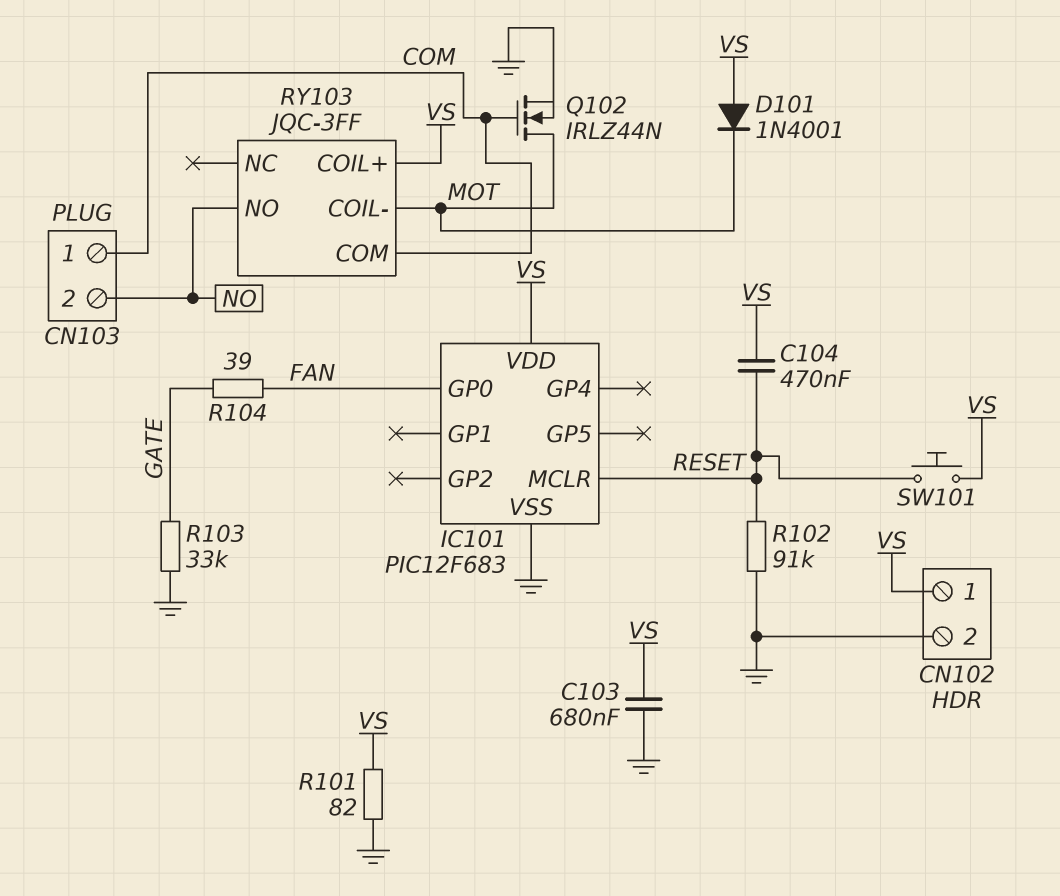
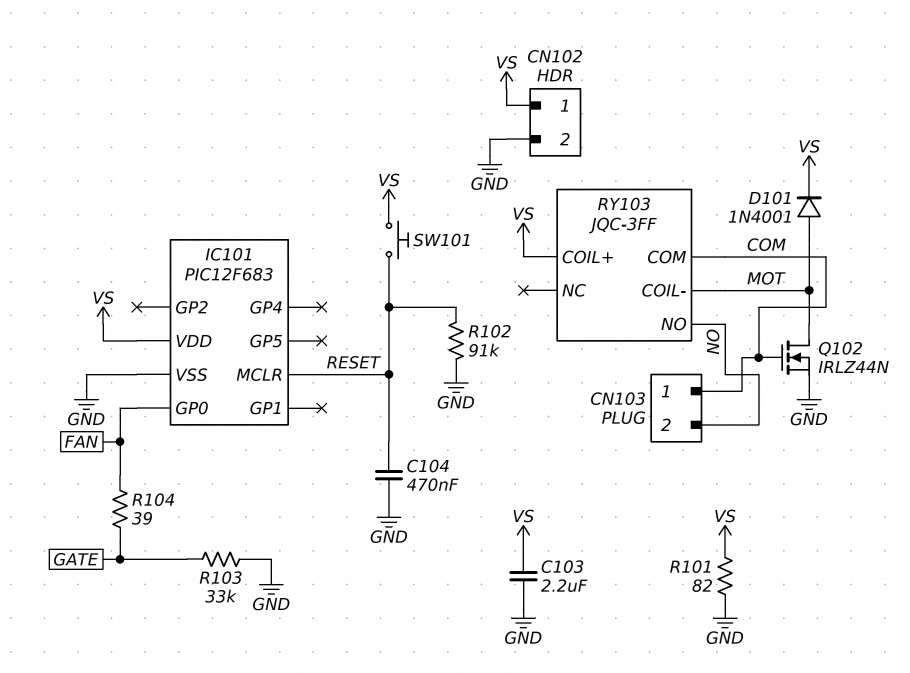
C103: 680nF (GND, VS) -> 2.2uF (GND, VS)
C104: 470nF (RESET, VS) -> 470nF (GND, RESET)
D101: diode 1N4001 (A VS, K MOT) -> diode 1N4001 (A MOT, K VS)

